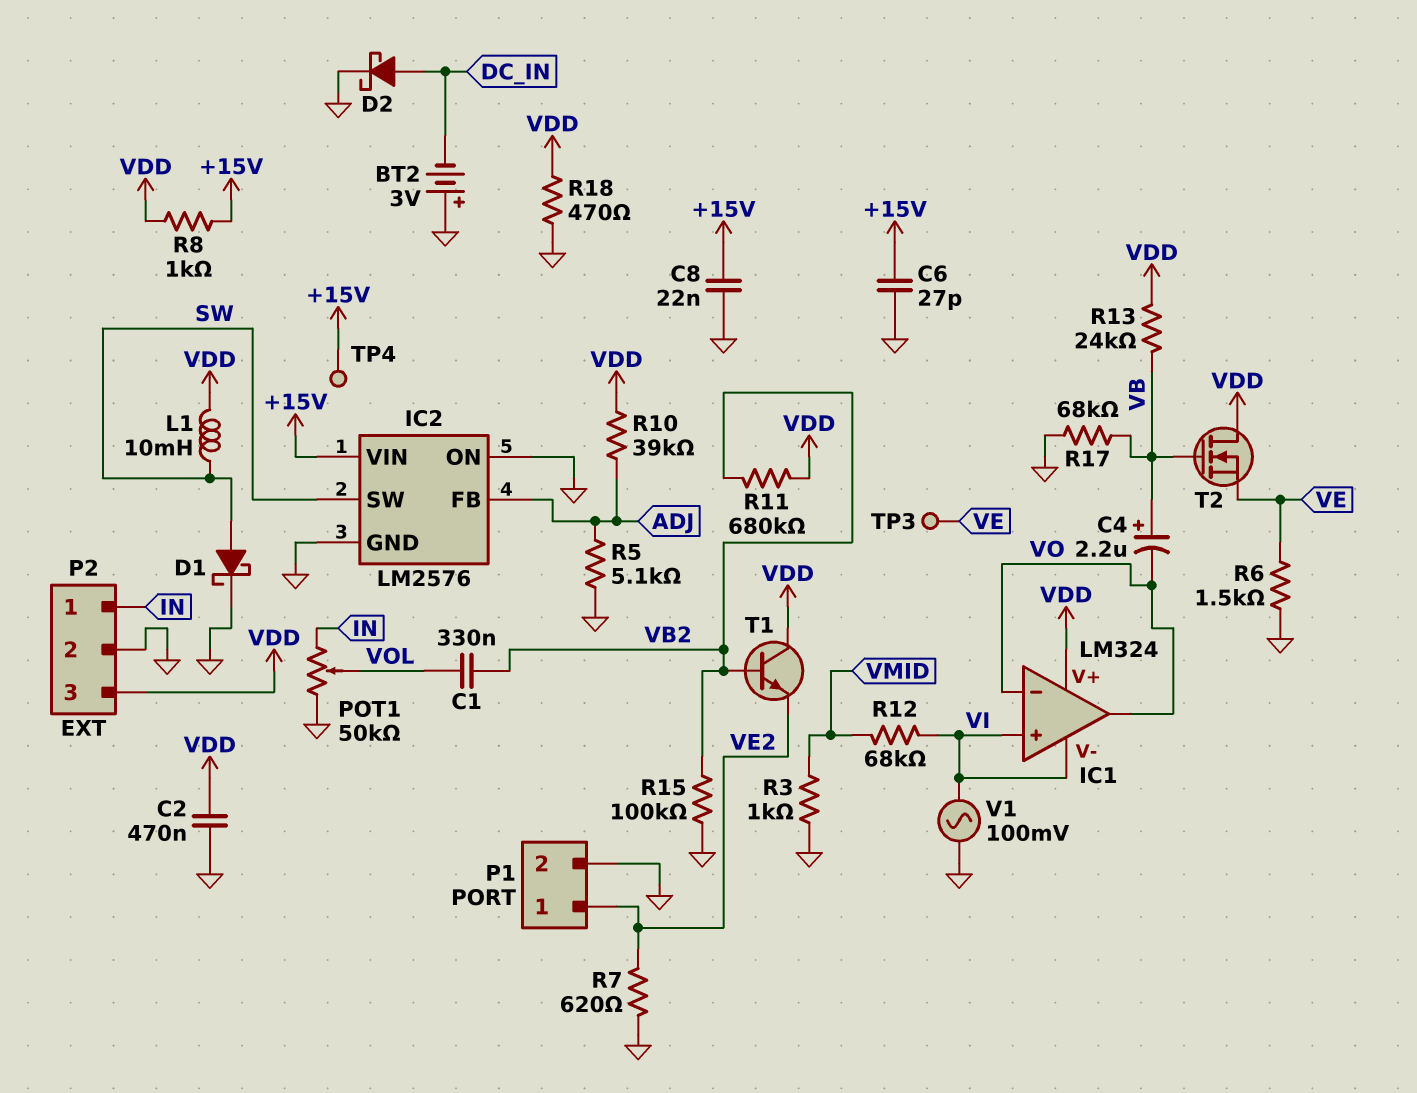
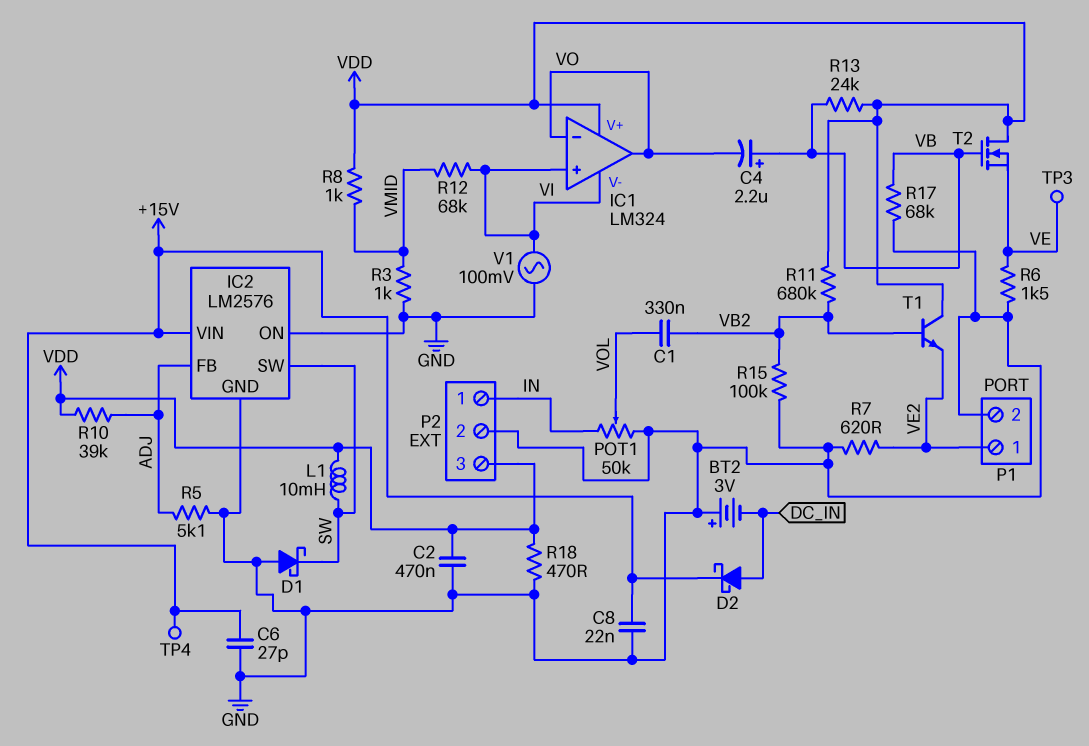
D1: schottky (A SW, K GND) -> schottky (A GND, K SW)
D2: schottky (A DC_IN, K GND) -> schottky (A DC_IN, K +15V)
R8: 1k (+15V, VDD) -> 1k (VDD, VMID)

